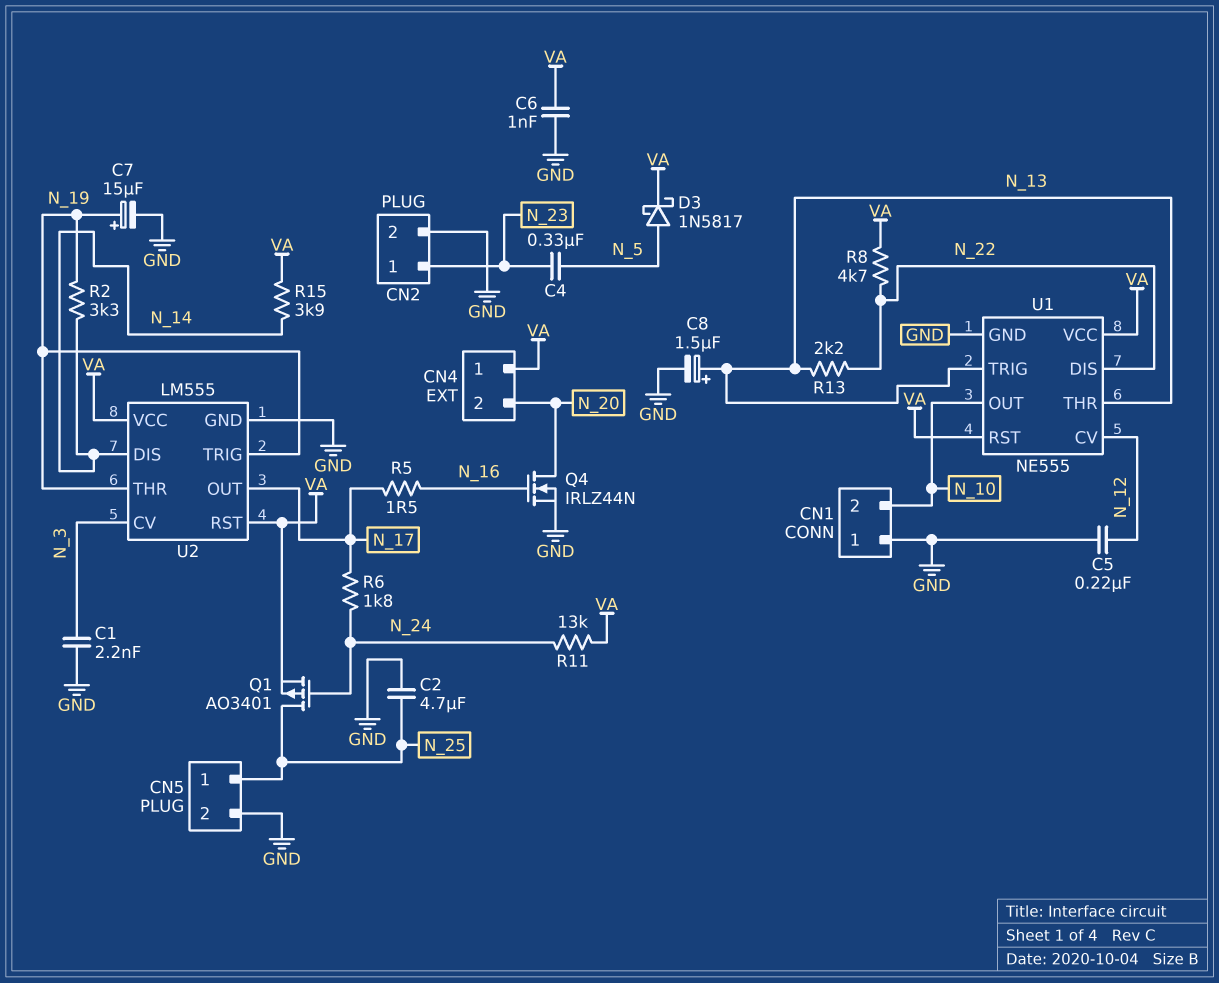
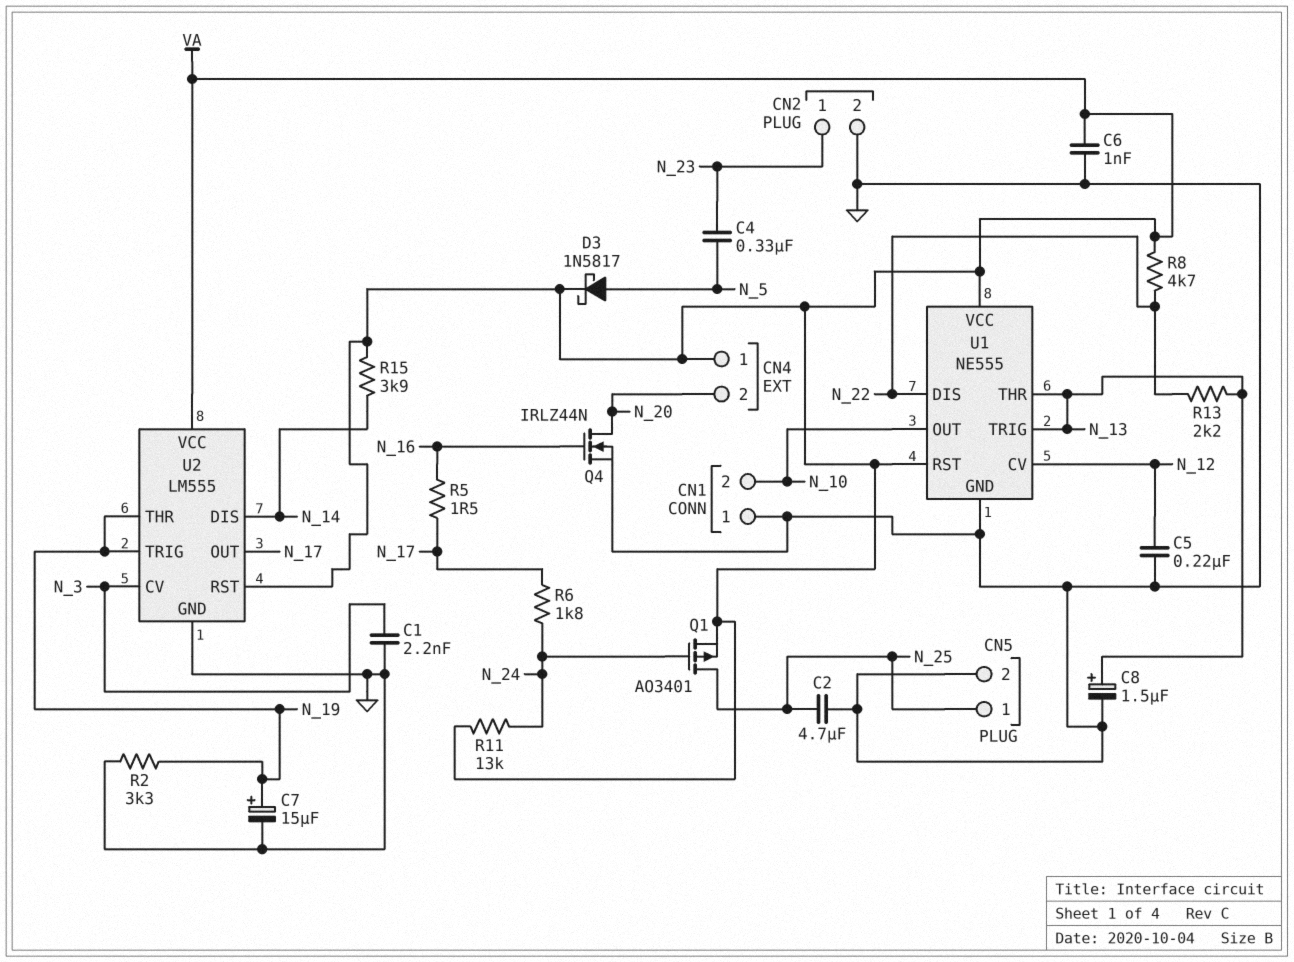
R2: 3.3k (N_14, N_19) -> 3.3k (GND, N_19)

